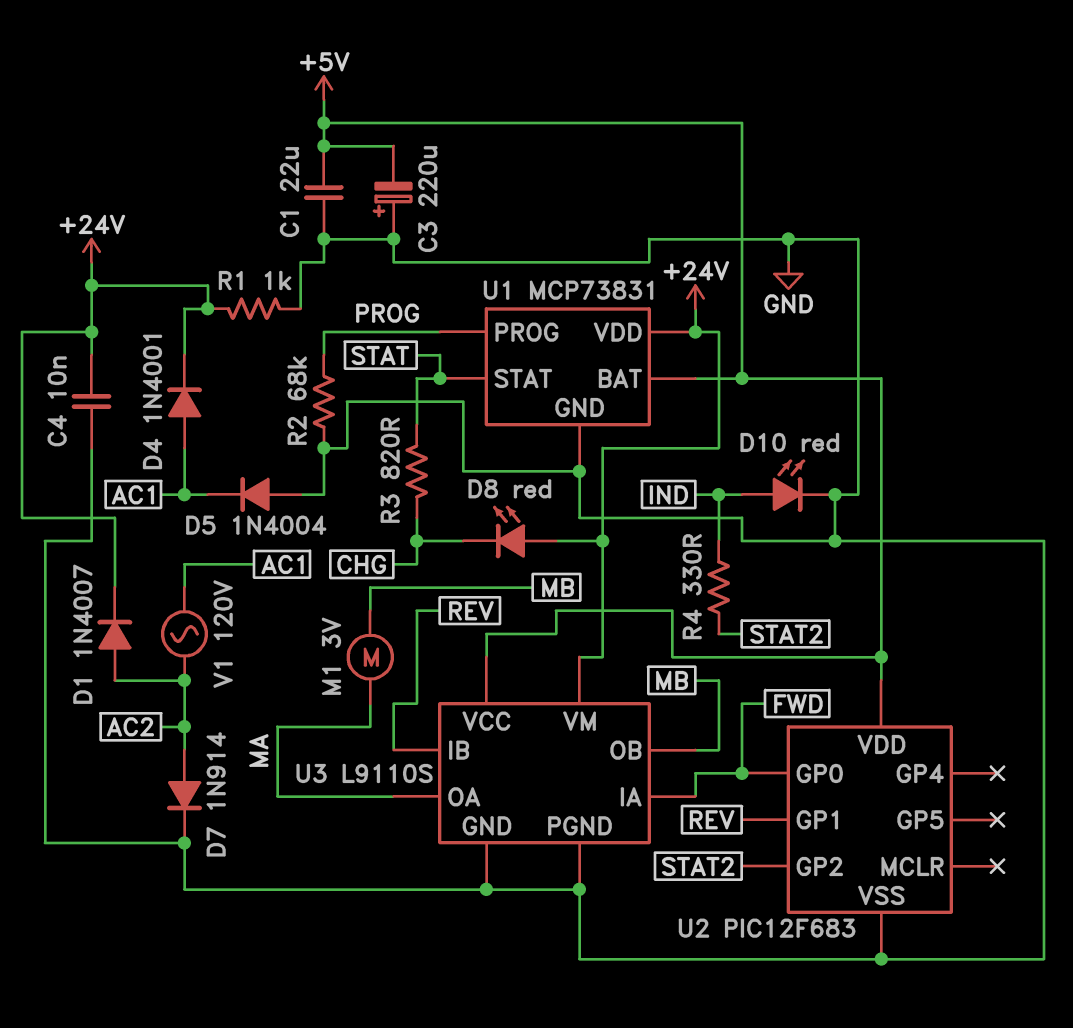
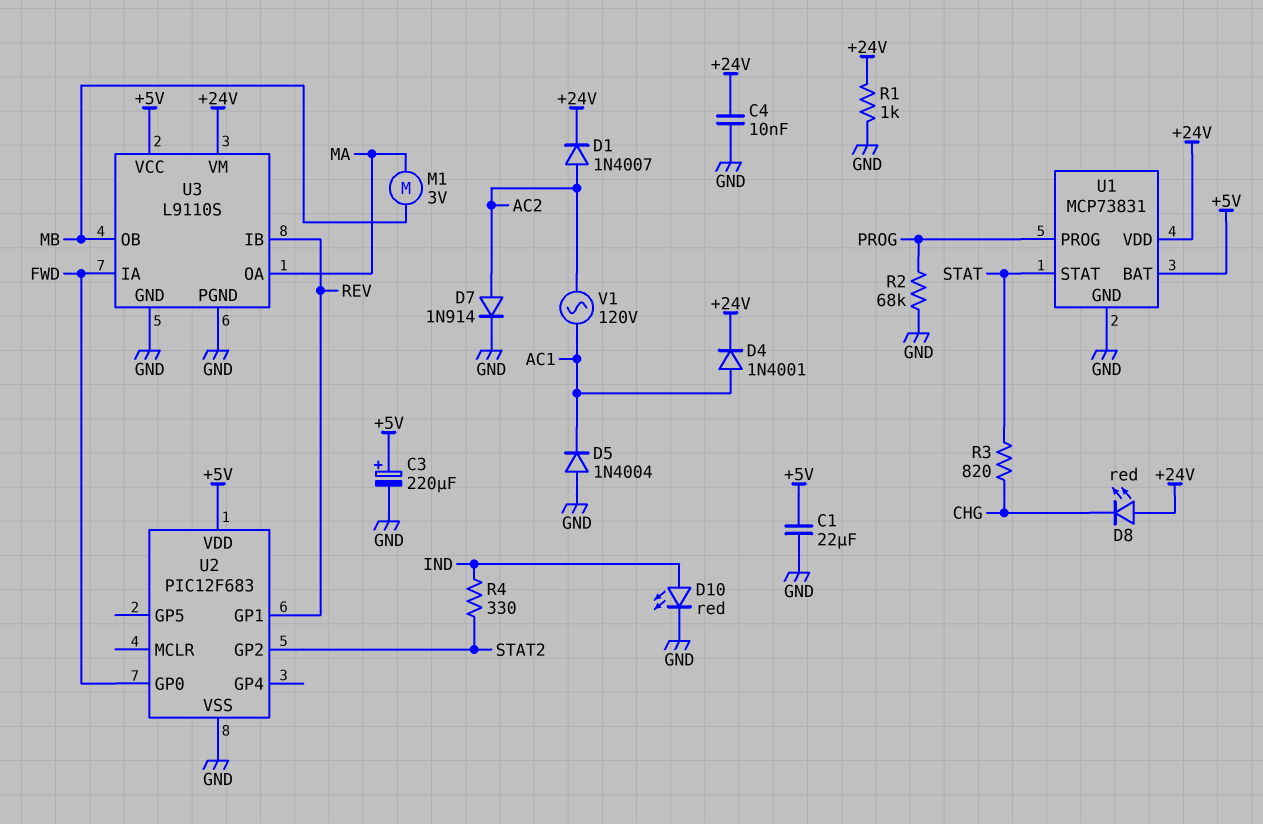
C3: 220uF (plus GND, minus +5V) -> 220uF (plus +5V, minus GND)

